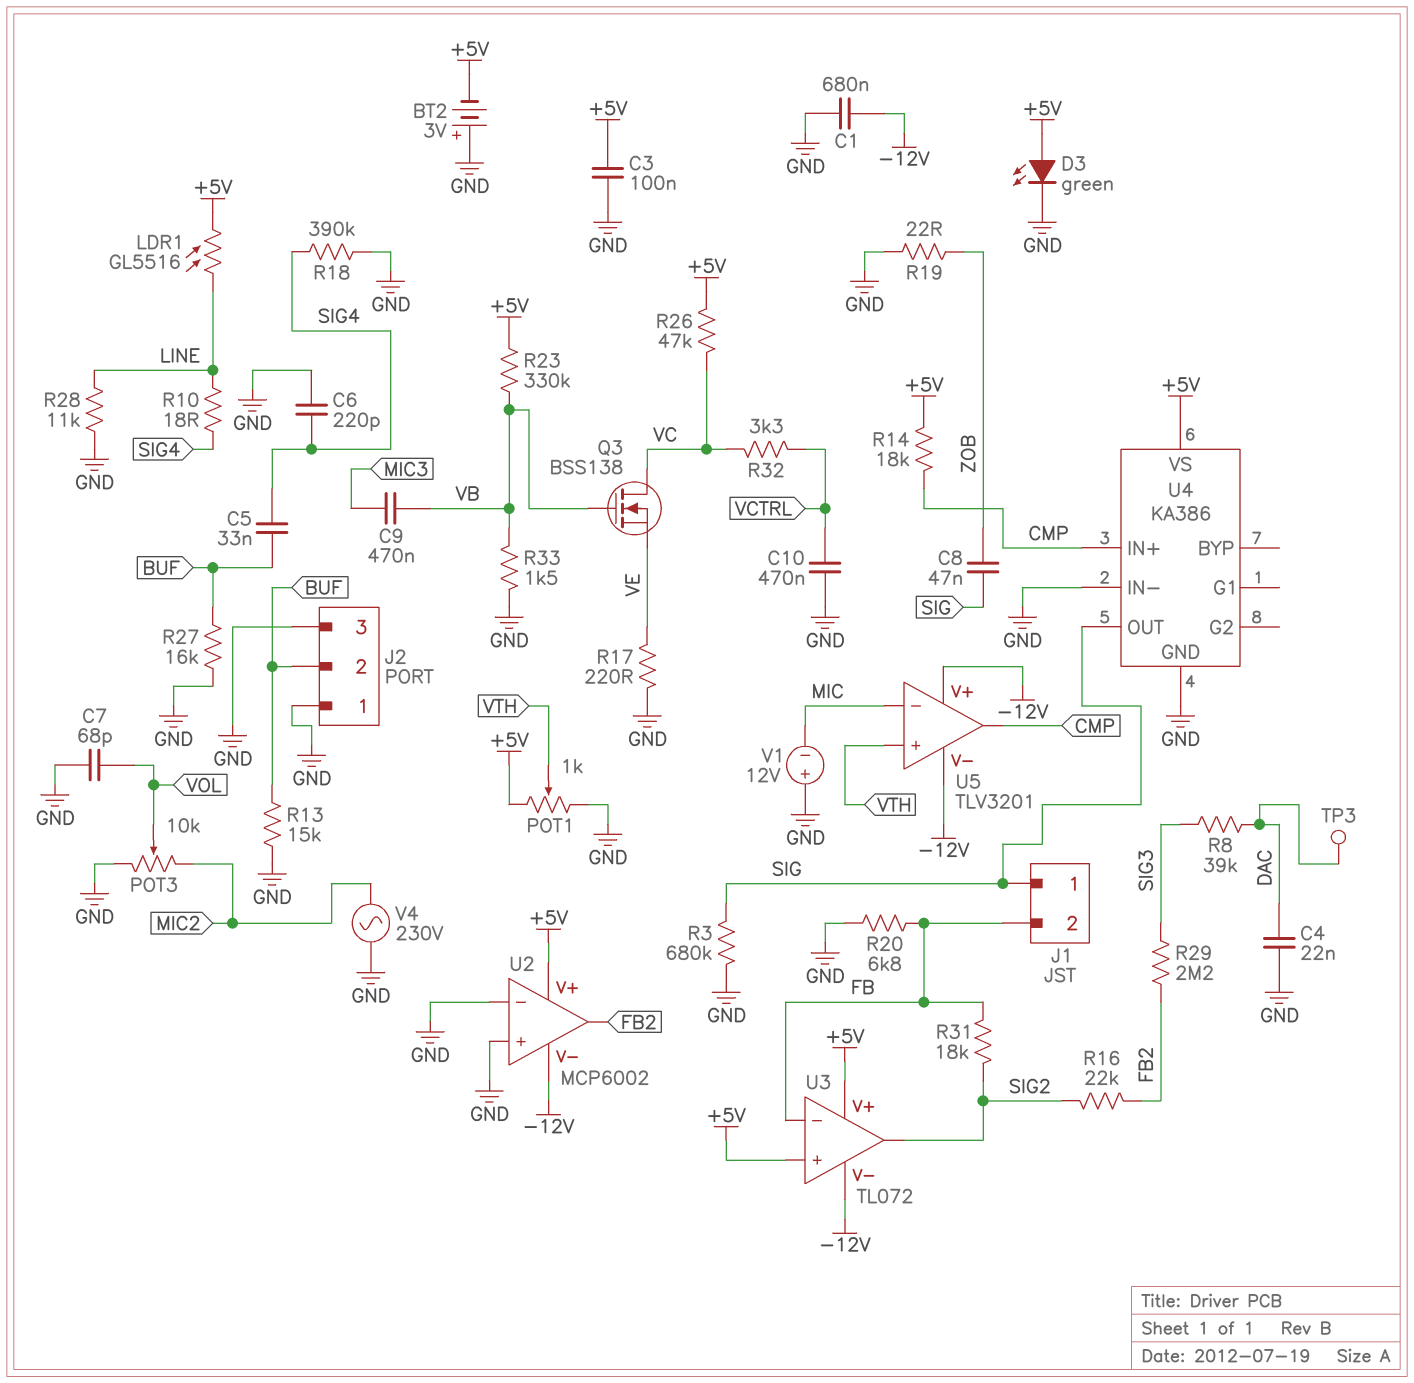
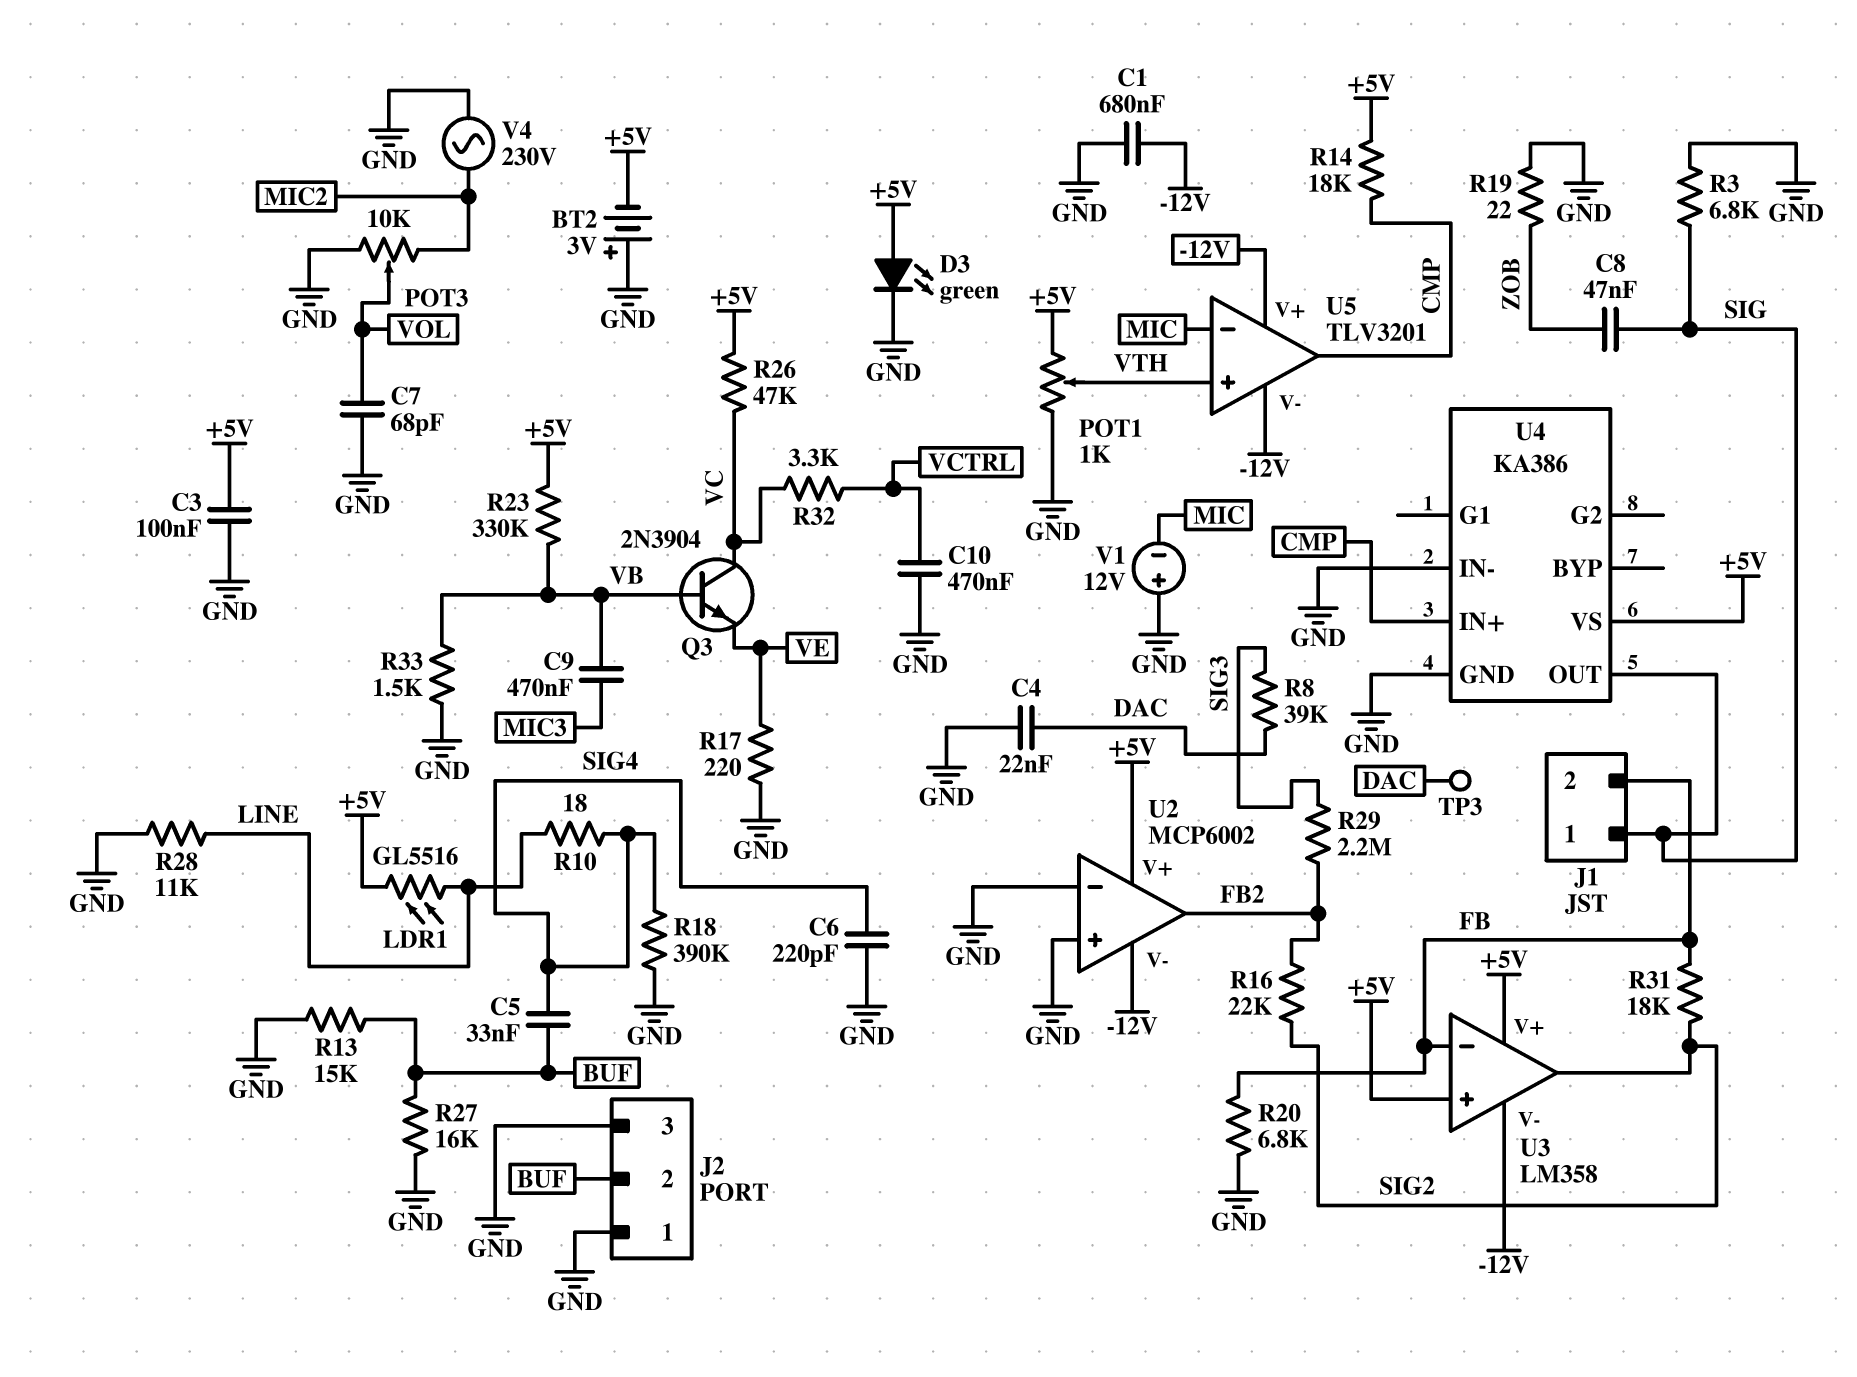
Q3: NMOS BSS138 (G VB, D VC, S VE) -> NPN 2N3904 (B VB, C VC, E VE)
R3: 680k (GND, SIG) -> 6.8k (GND, SIG)
U3: TL072 -> LM358

